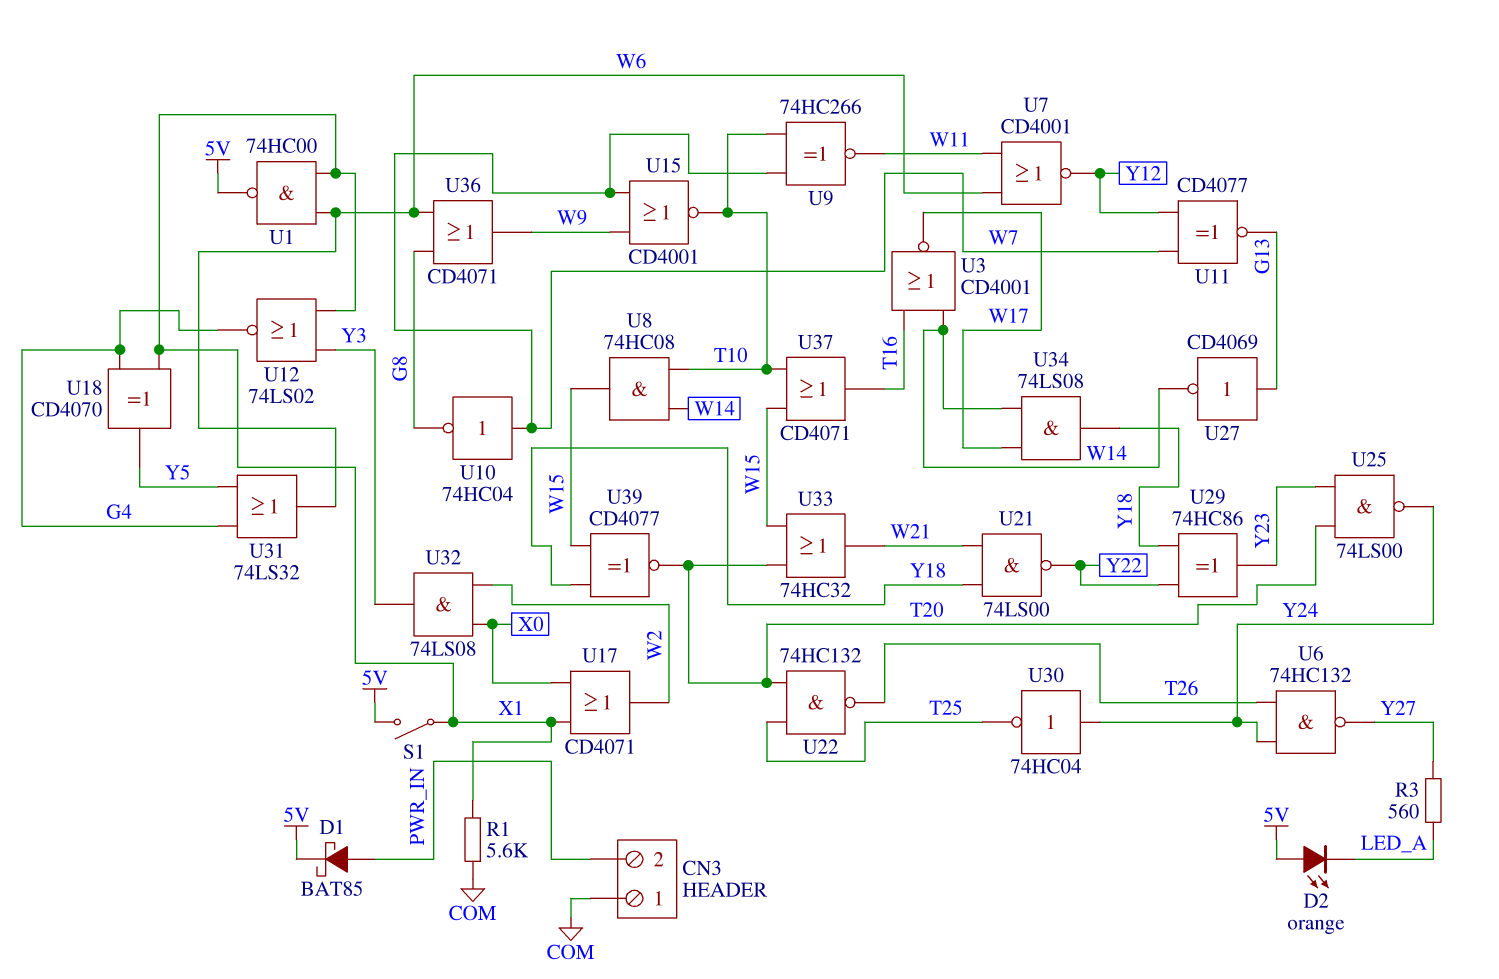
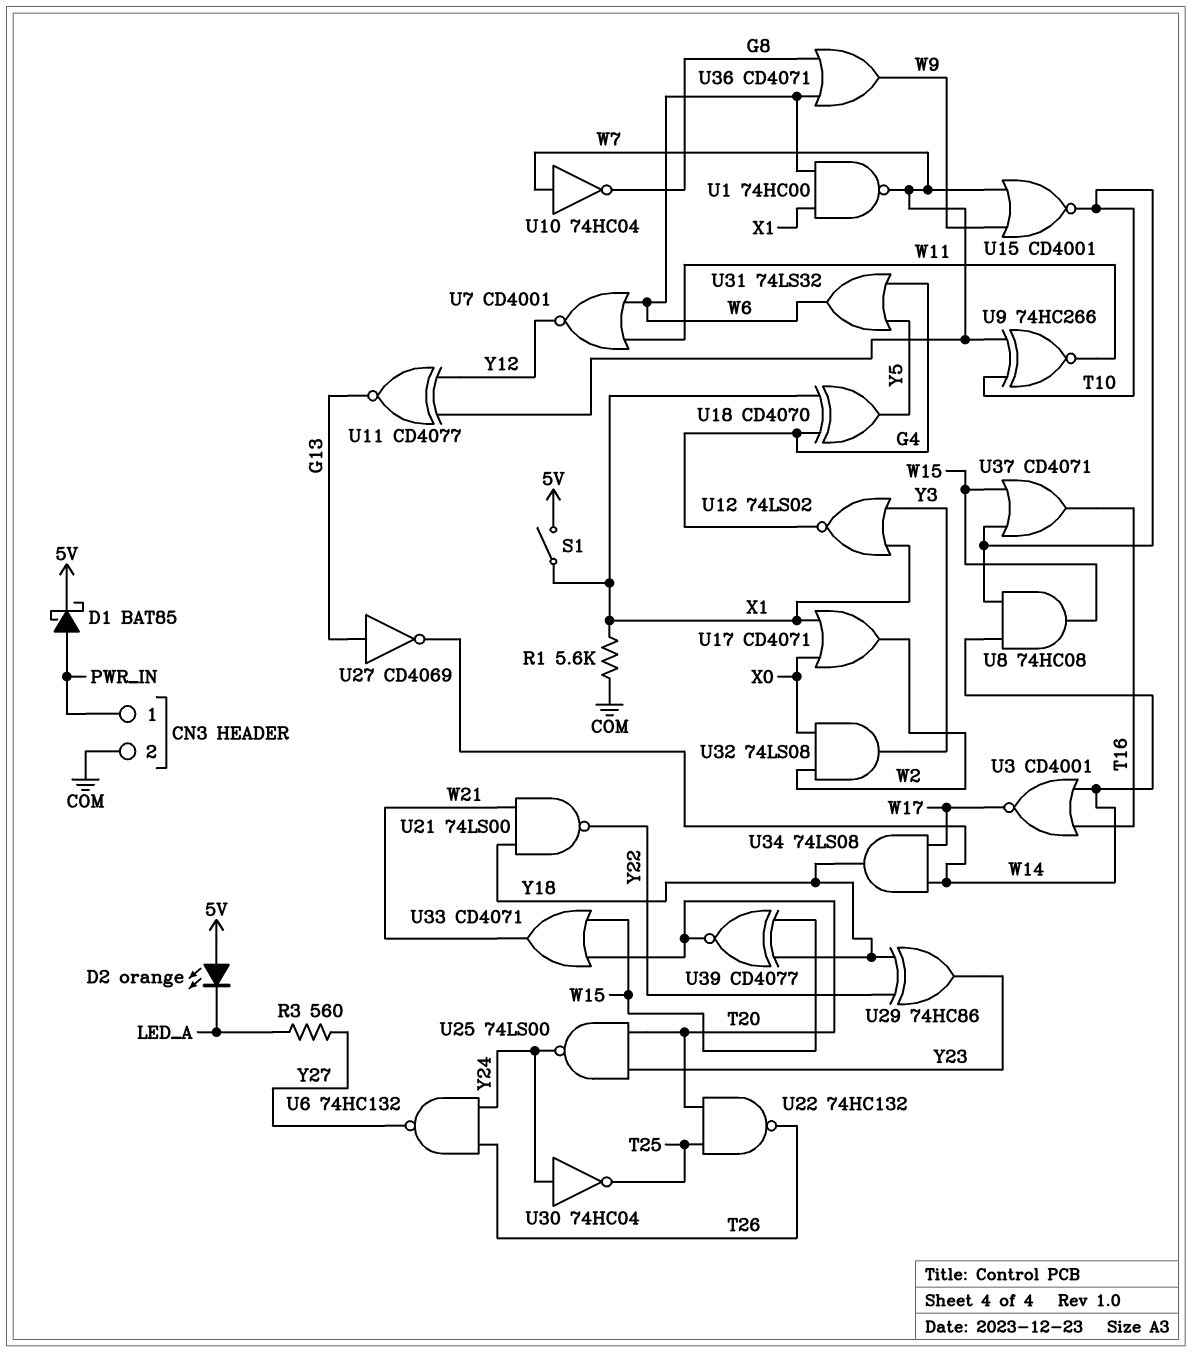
CN3 pin 1: COM -> PWR_IN
CN3 pin 2: PWR_IN -> COM
U1: NAND 74HC00 (in W6, in X1, out 5V) -> NAND 74HC00 (in W6, in X1, out W7)
U33: OR 74HC32 (in T20, in W15, out W21) -> OR CD4071 (in T20, in W15, out W21)

